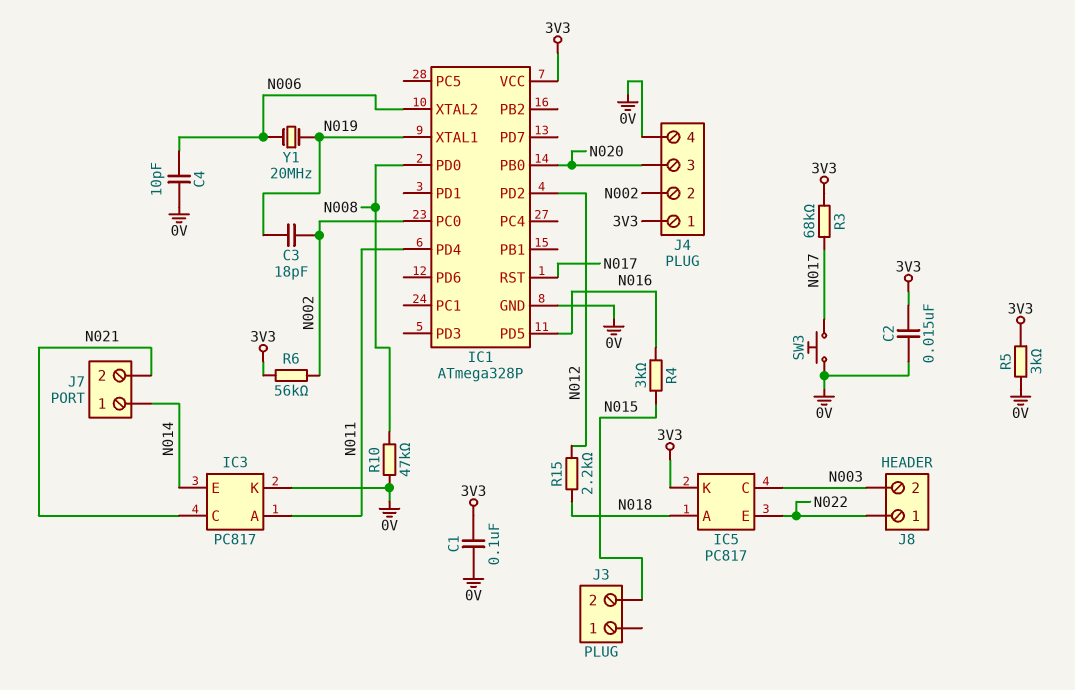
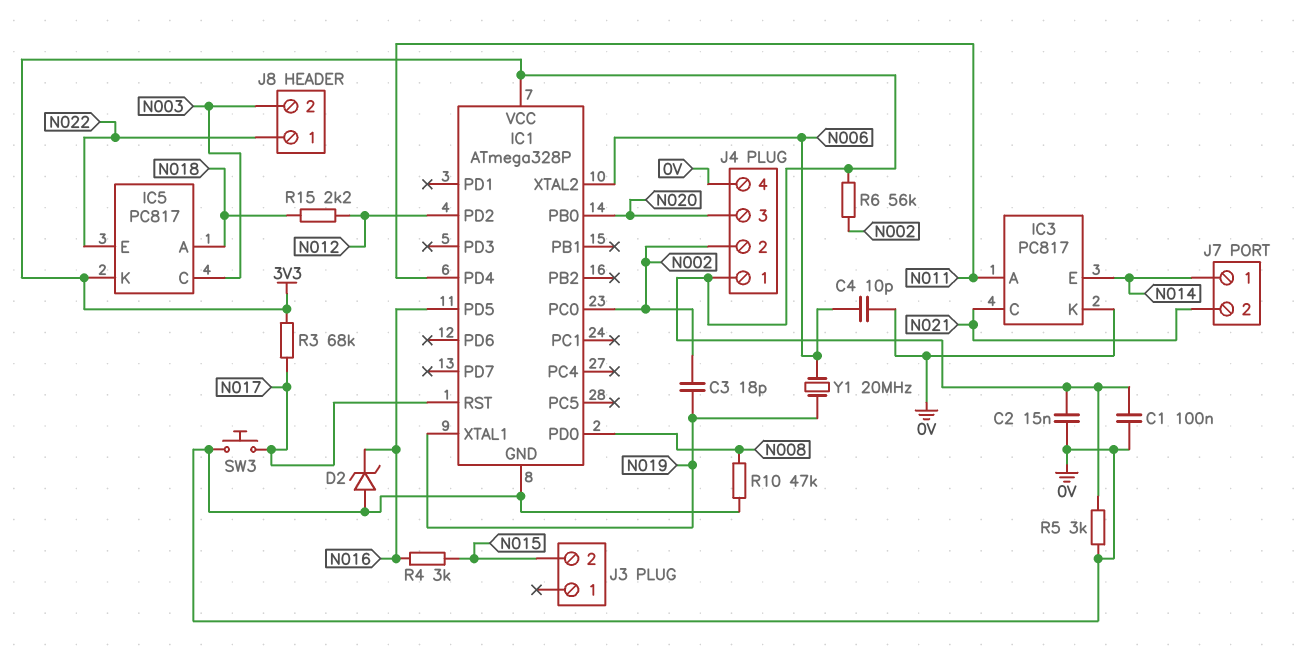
D2: none -> zener (A 0V, K N016)

